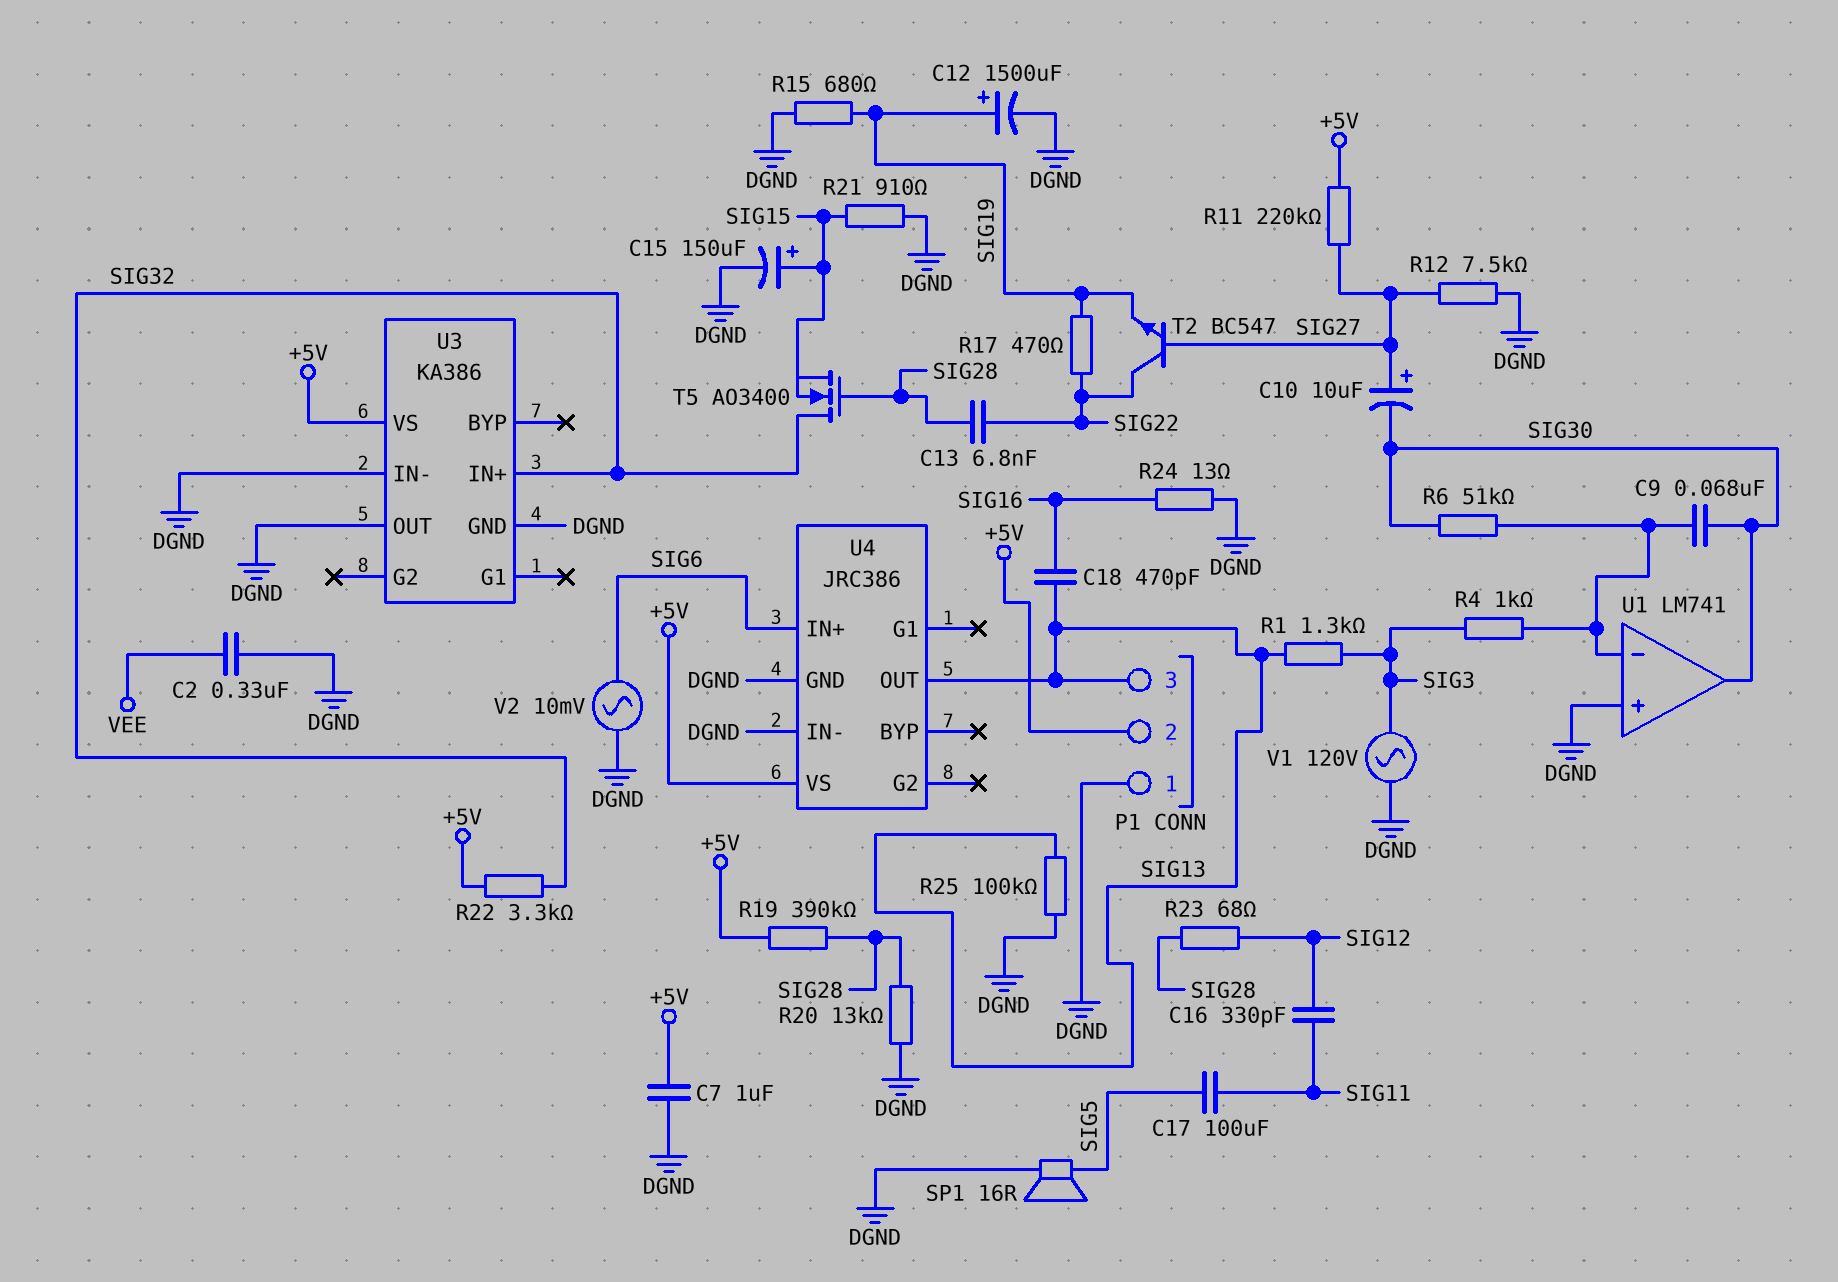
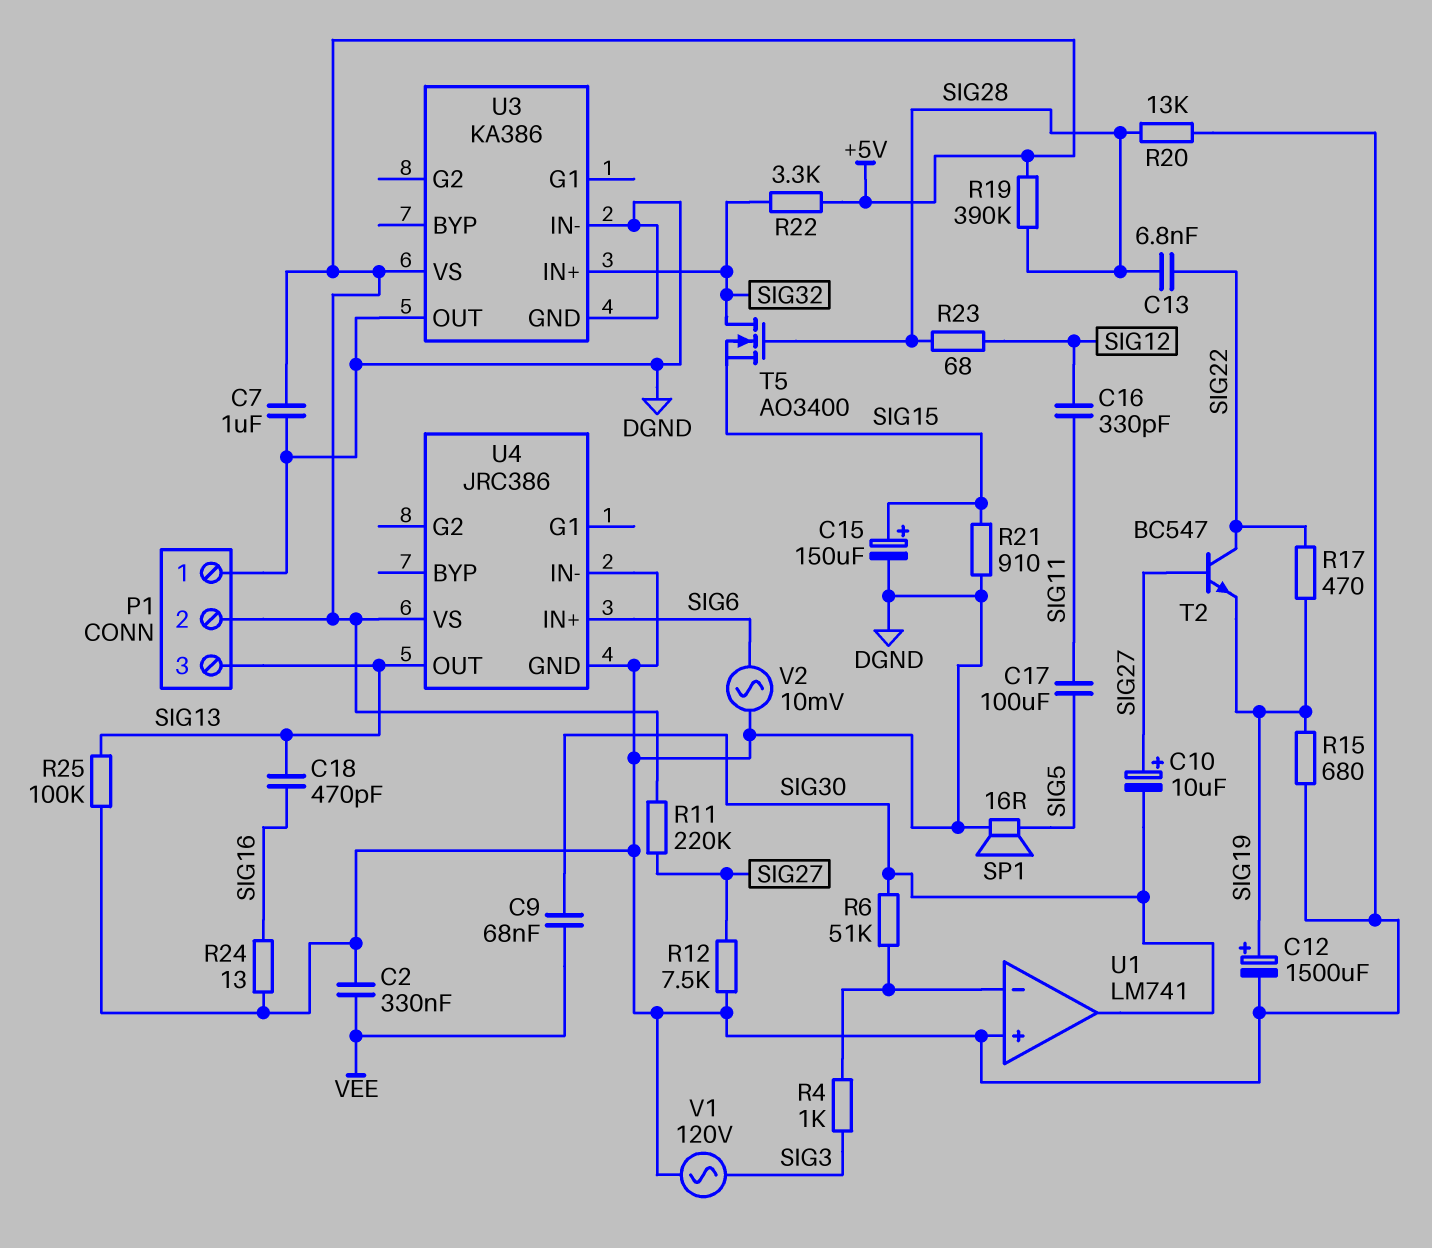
C9: 68nF (SIG30, U1/in-) -> 68nF (SIG30, VEE)
R1: 1.3k (SIG3, SIG13) -> none

